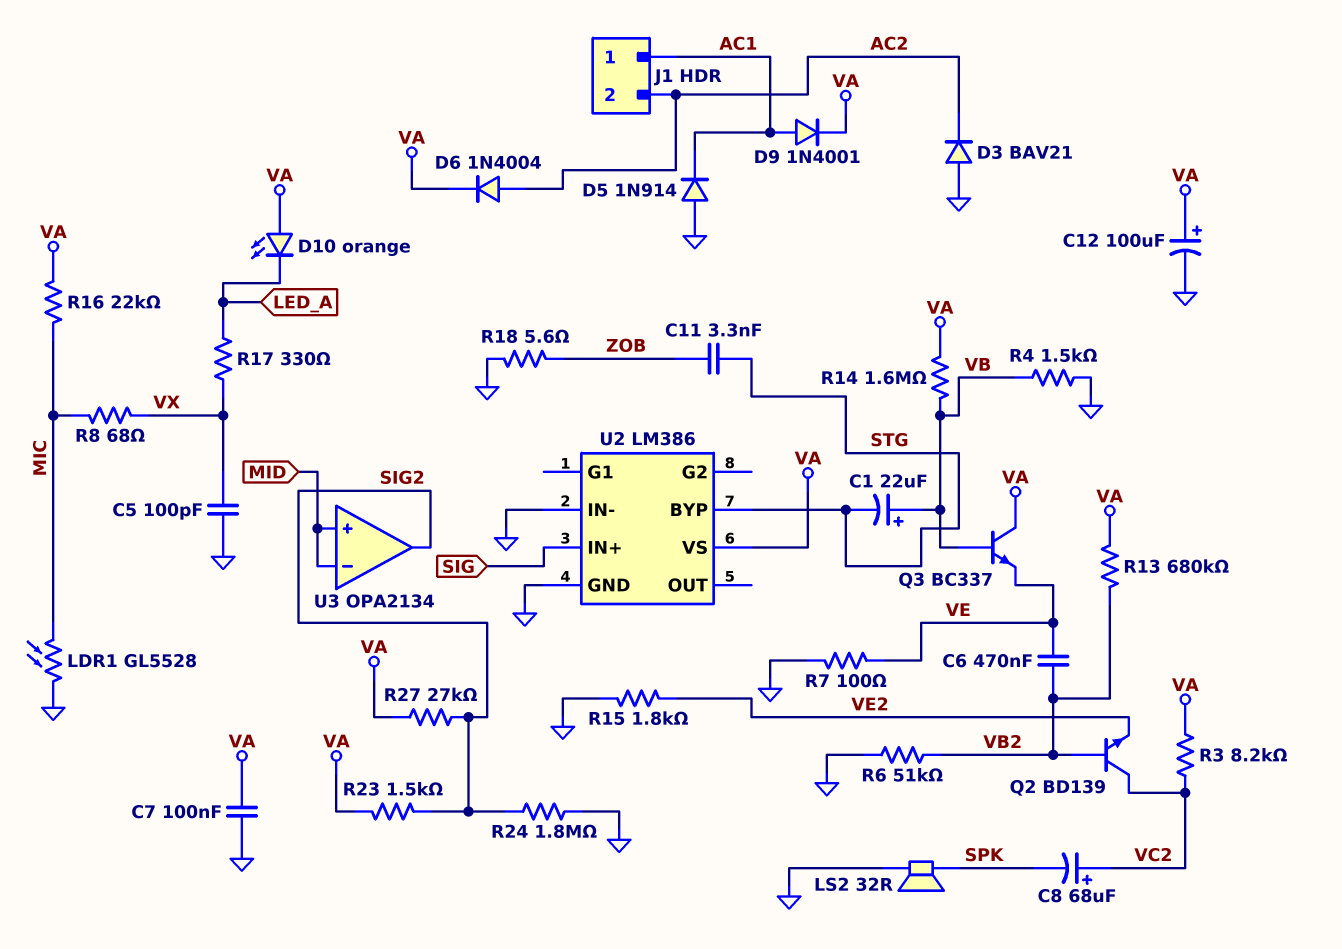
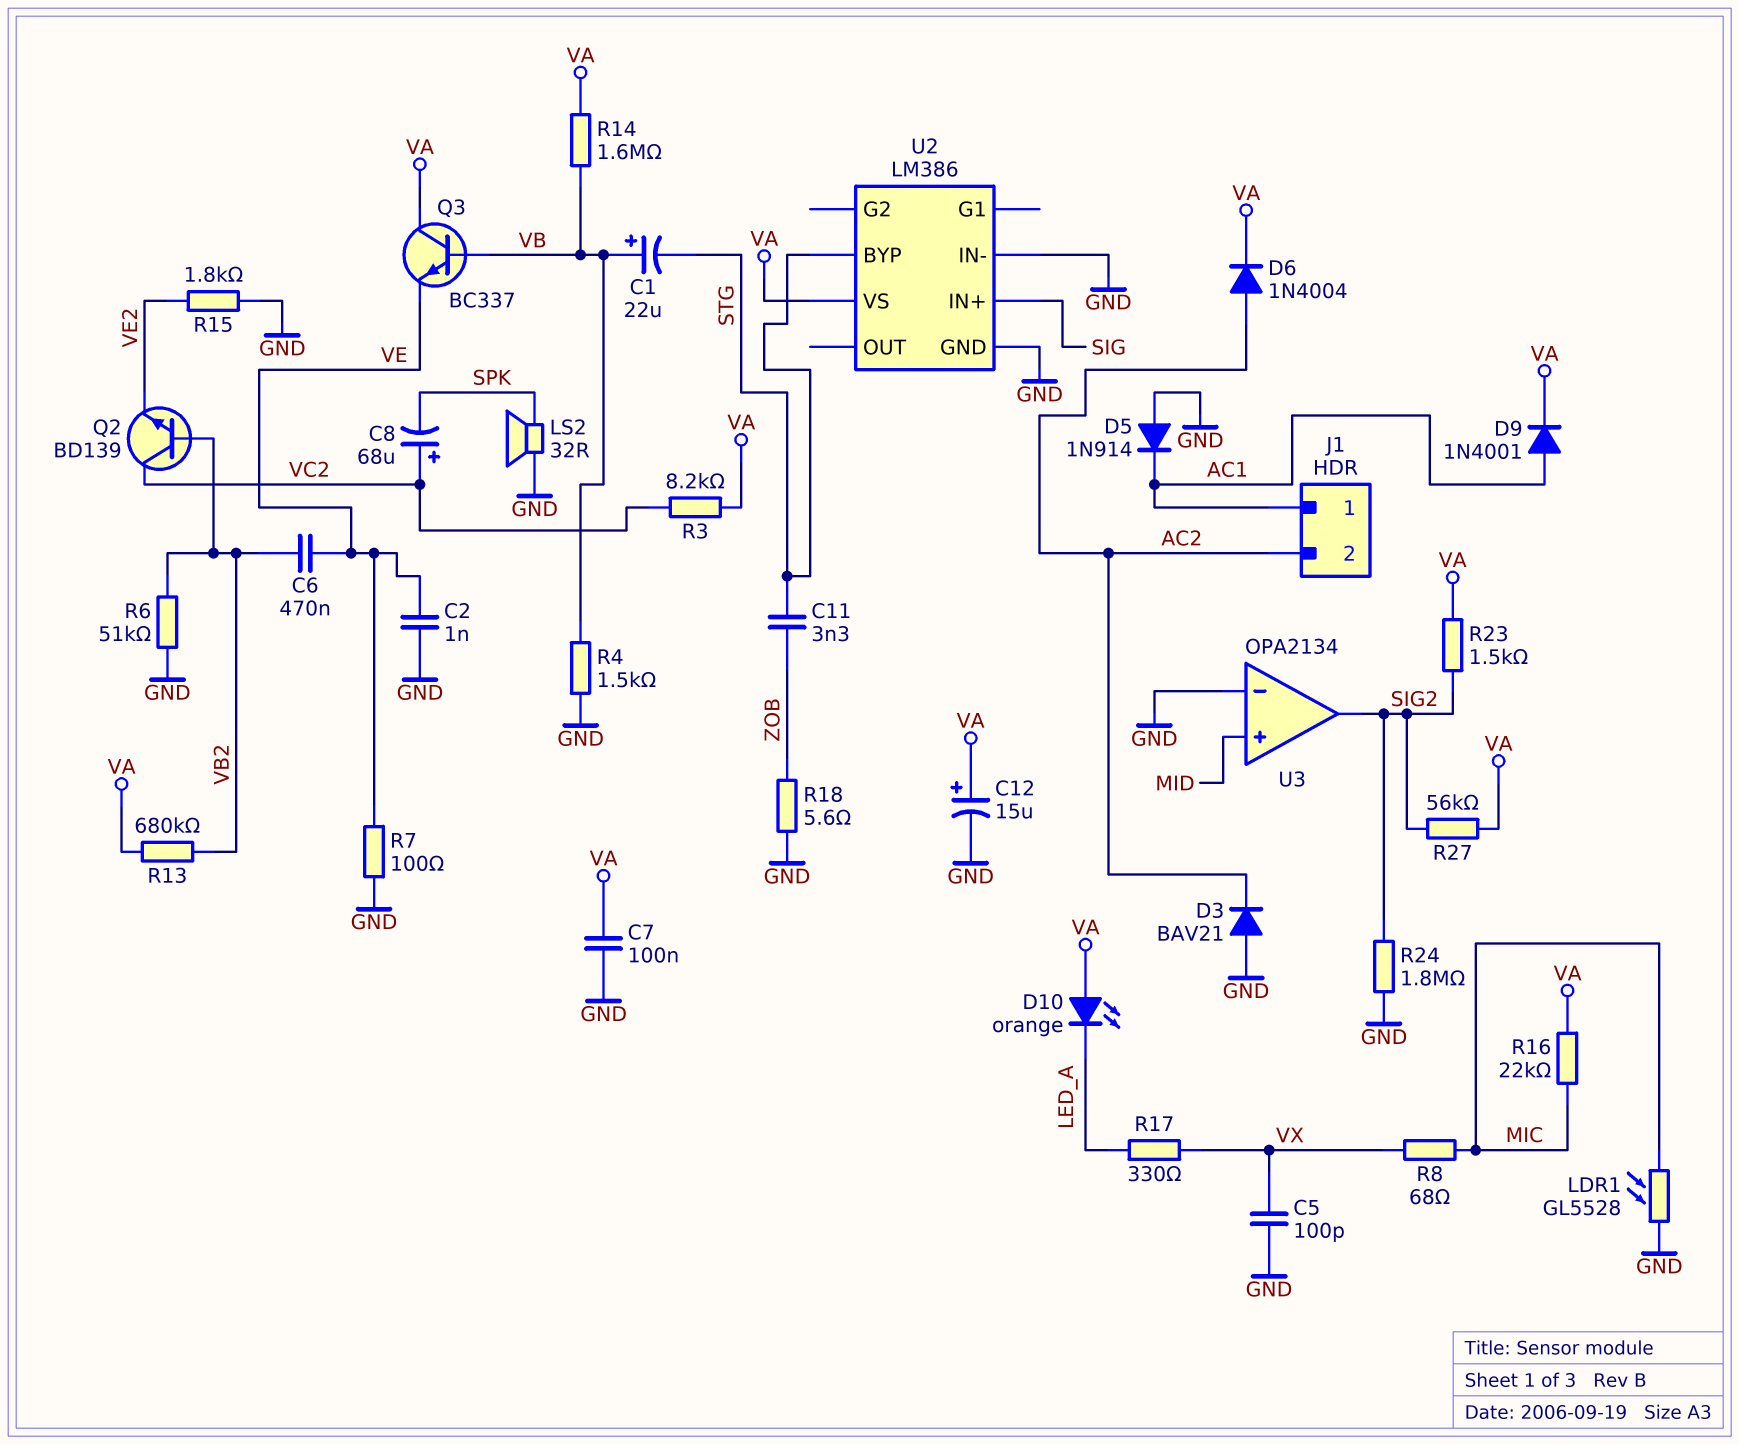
C2: none -> 1nF (GND, VE)
C12: 100uF (plus VA, minus GND) -> 15uF (plus VA, minus GND)
R27: 27k (SIG2, VA) -> 56k (SIG2, VA)
U3 pin in-: MID -> GND

